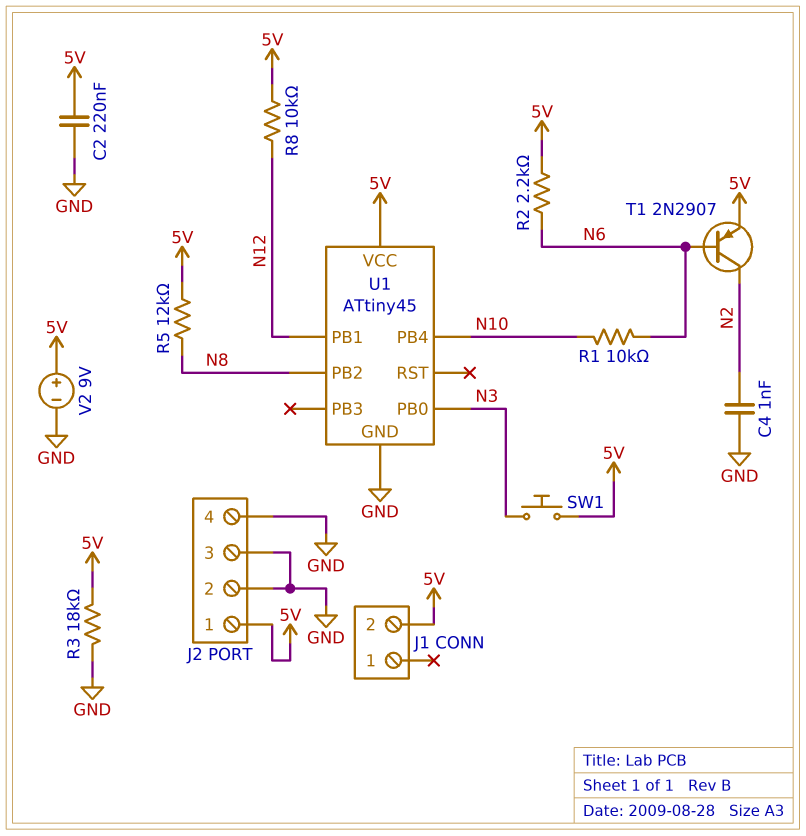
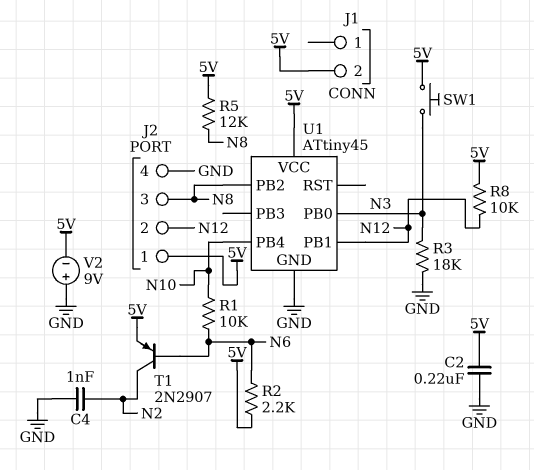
J2 pin 2: GND -> N12
J2 pin 3: GND -> N8
R3: 18k (5V, GND) -> 18k (GND, N3)
V2: 9V (plus 5V, minus GND) -> 9V (plus GND, minus 5V)

